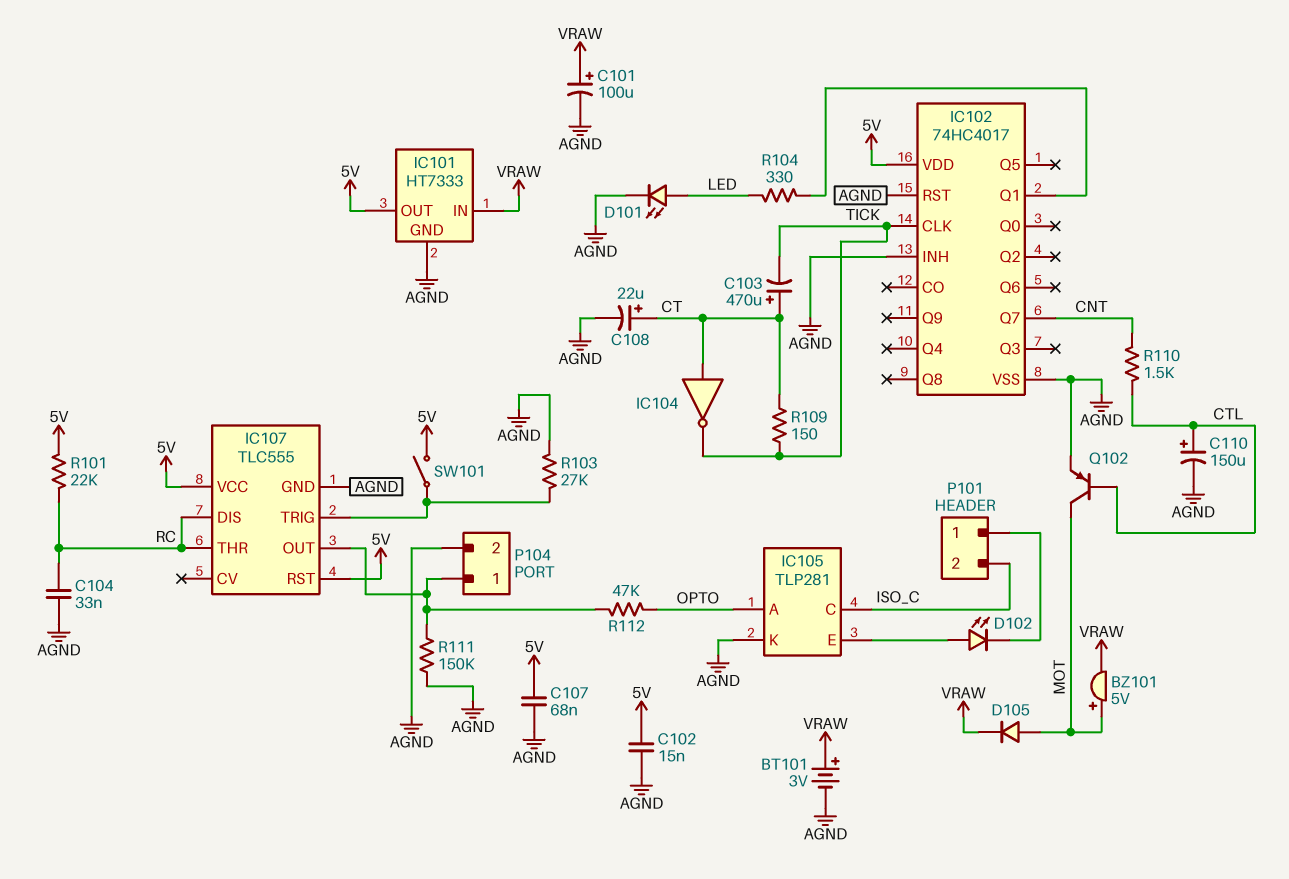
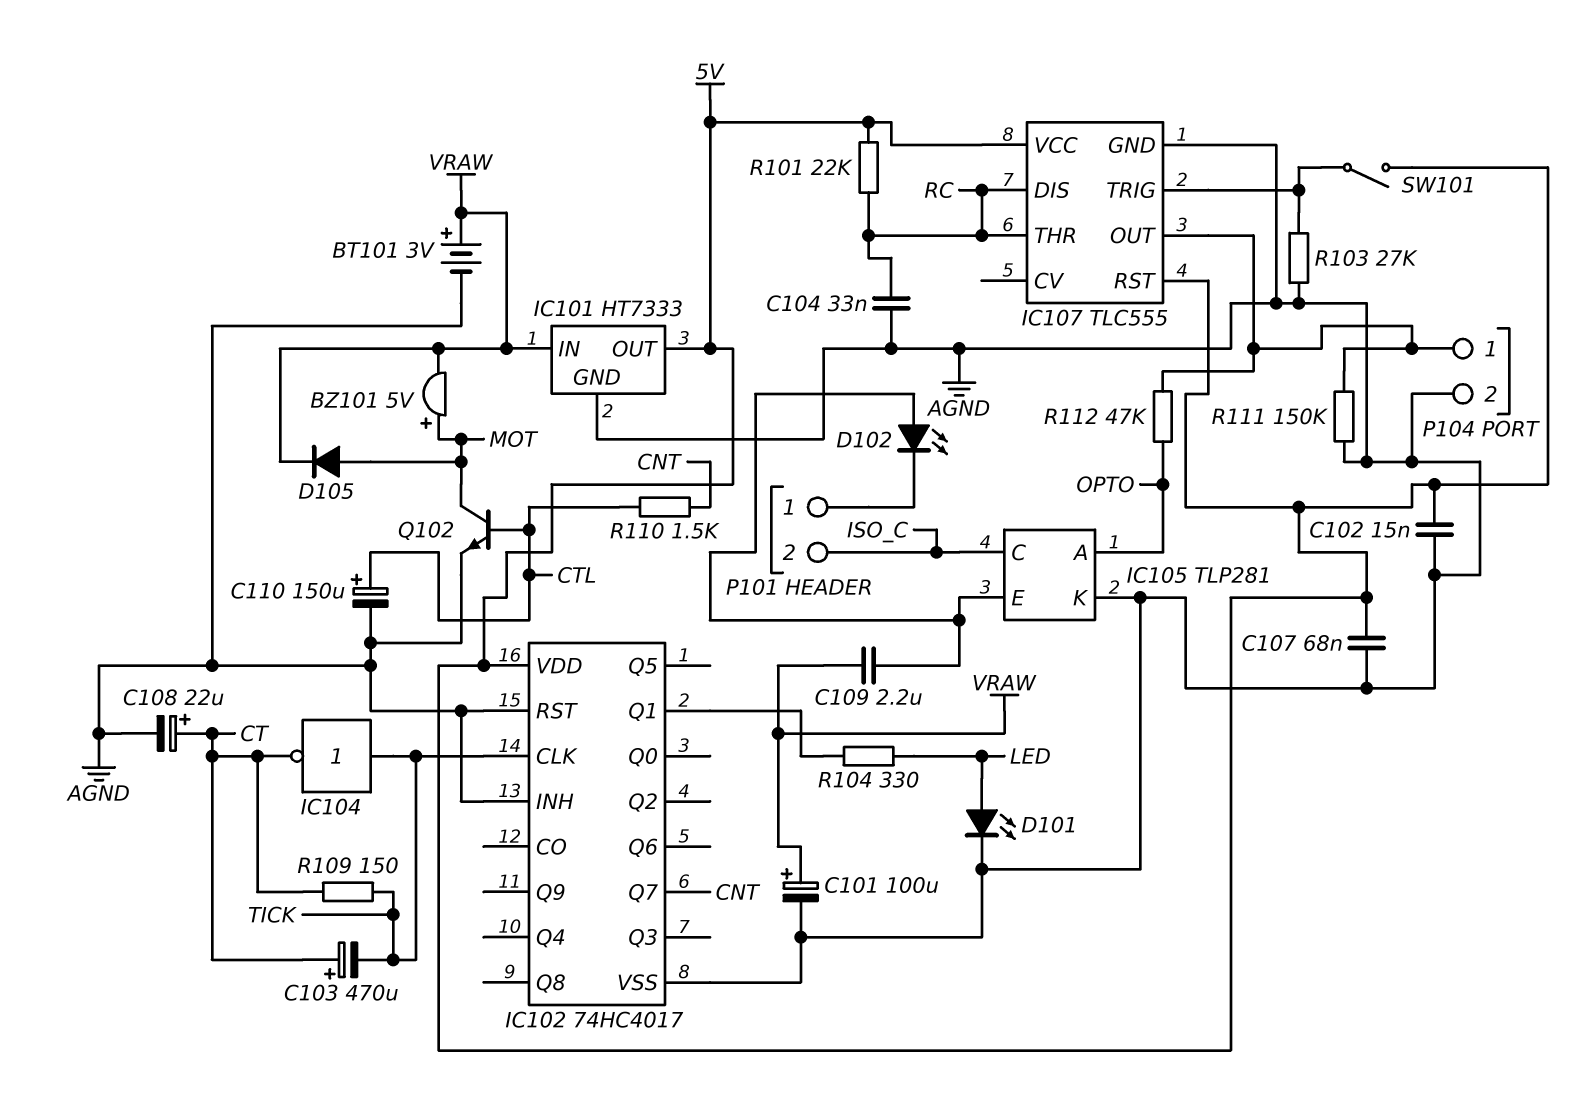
C109: none -> 2.2uF (IC105/E, VRAW)
IC104: NOT (in CT, out TICK) -> NOT (in TICK, out CT)
Q102: PNP (B CTL, C MOT, E AGND) -> NPN (B CTL, C MOT, E AGND)

